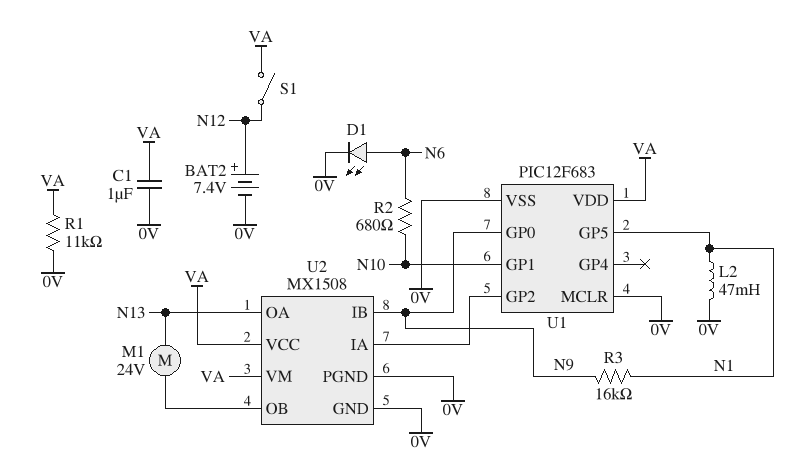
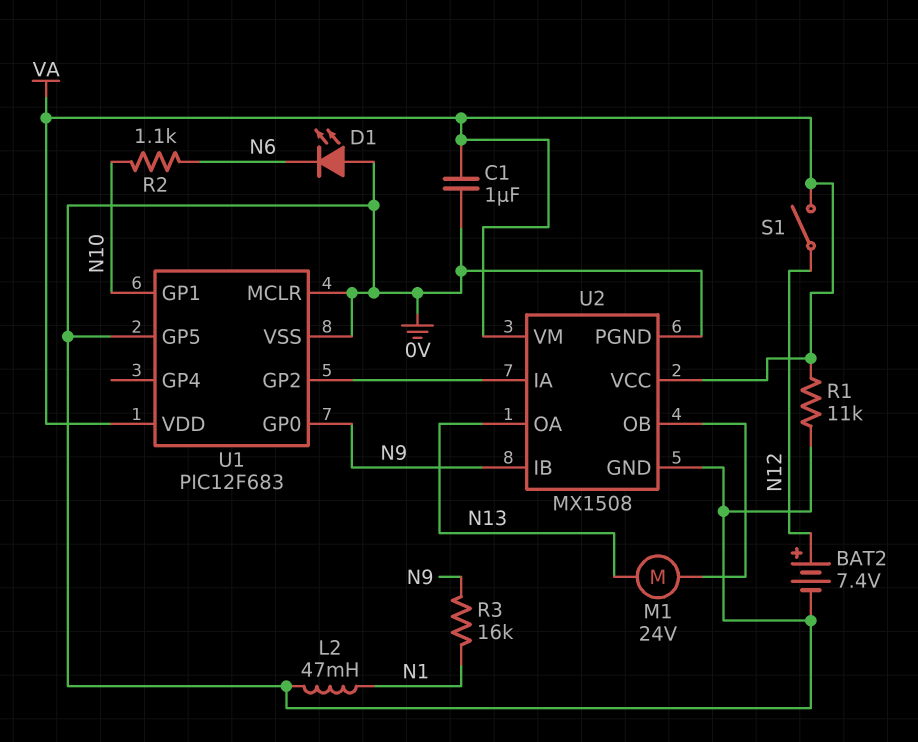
D1: LED (A N6, K 0V) -> LED (A 0V, K N6)
R2: 680 (N6, N10) -> 1.1k (N6, N10)
U1 pin GP5: N1 -> 0V

